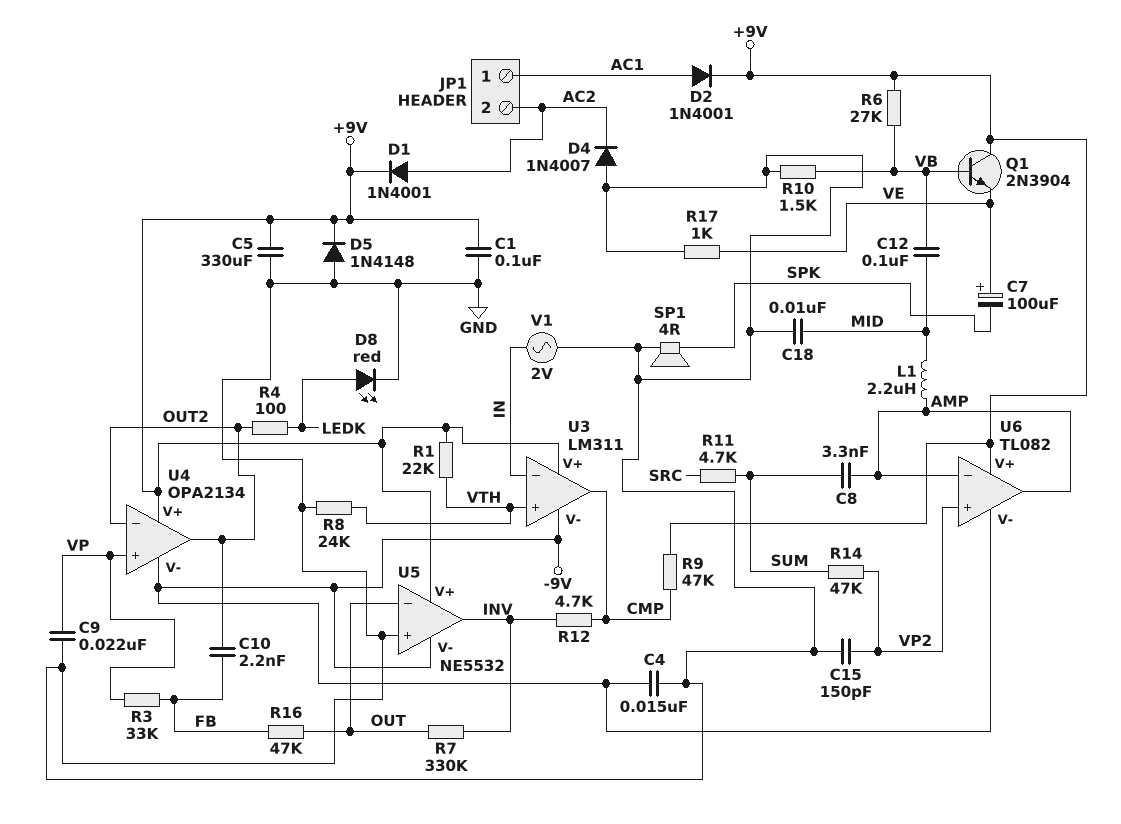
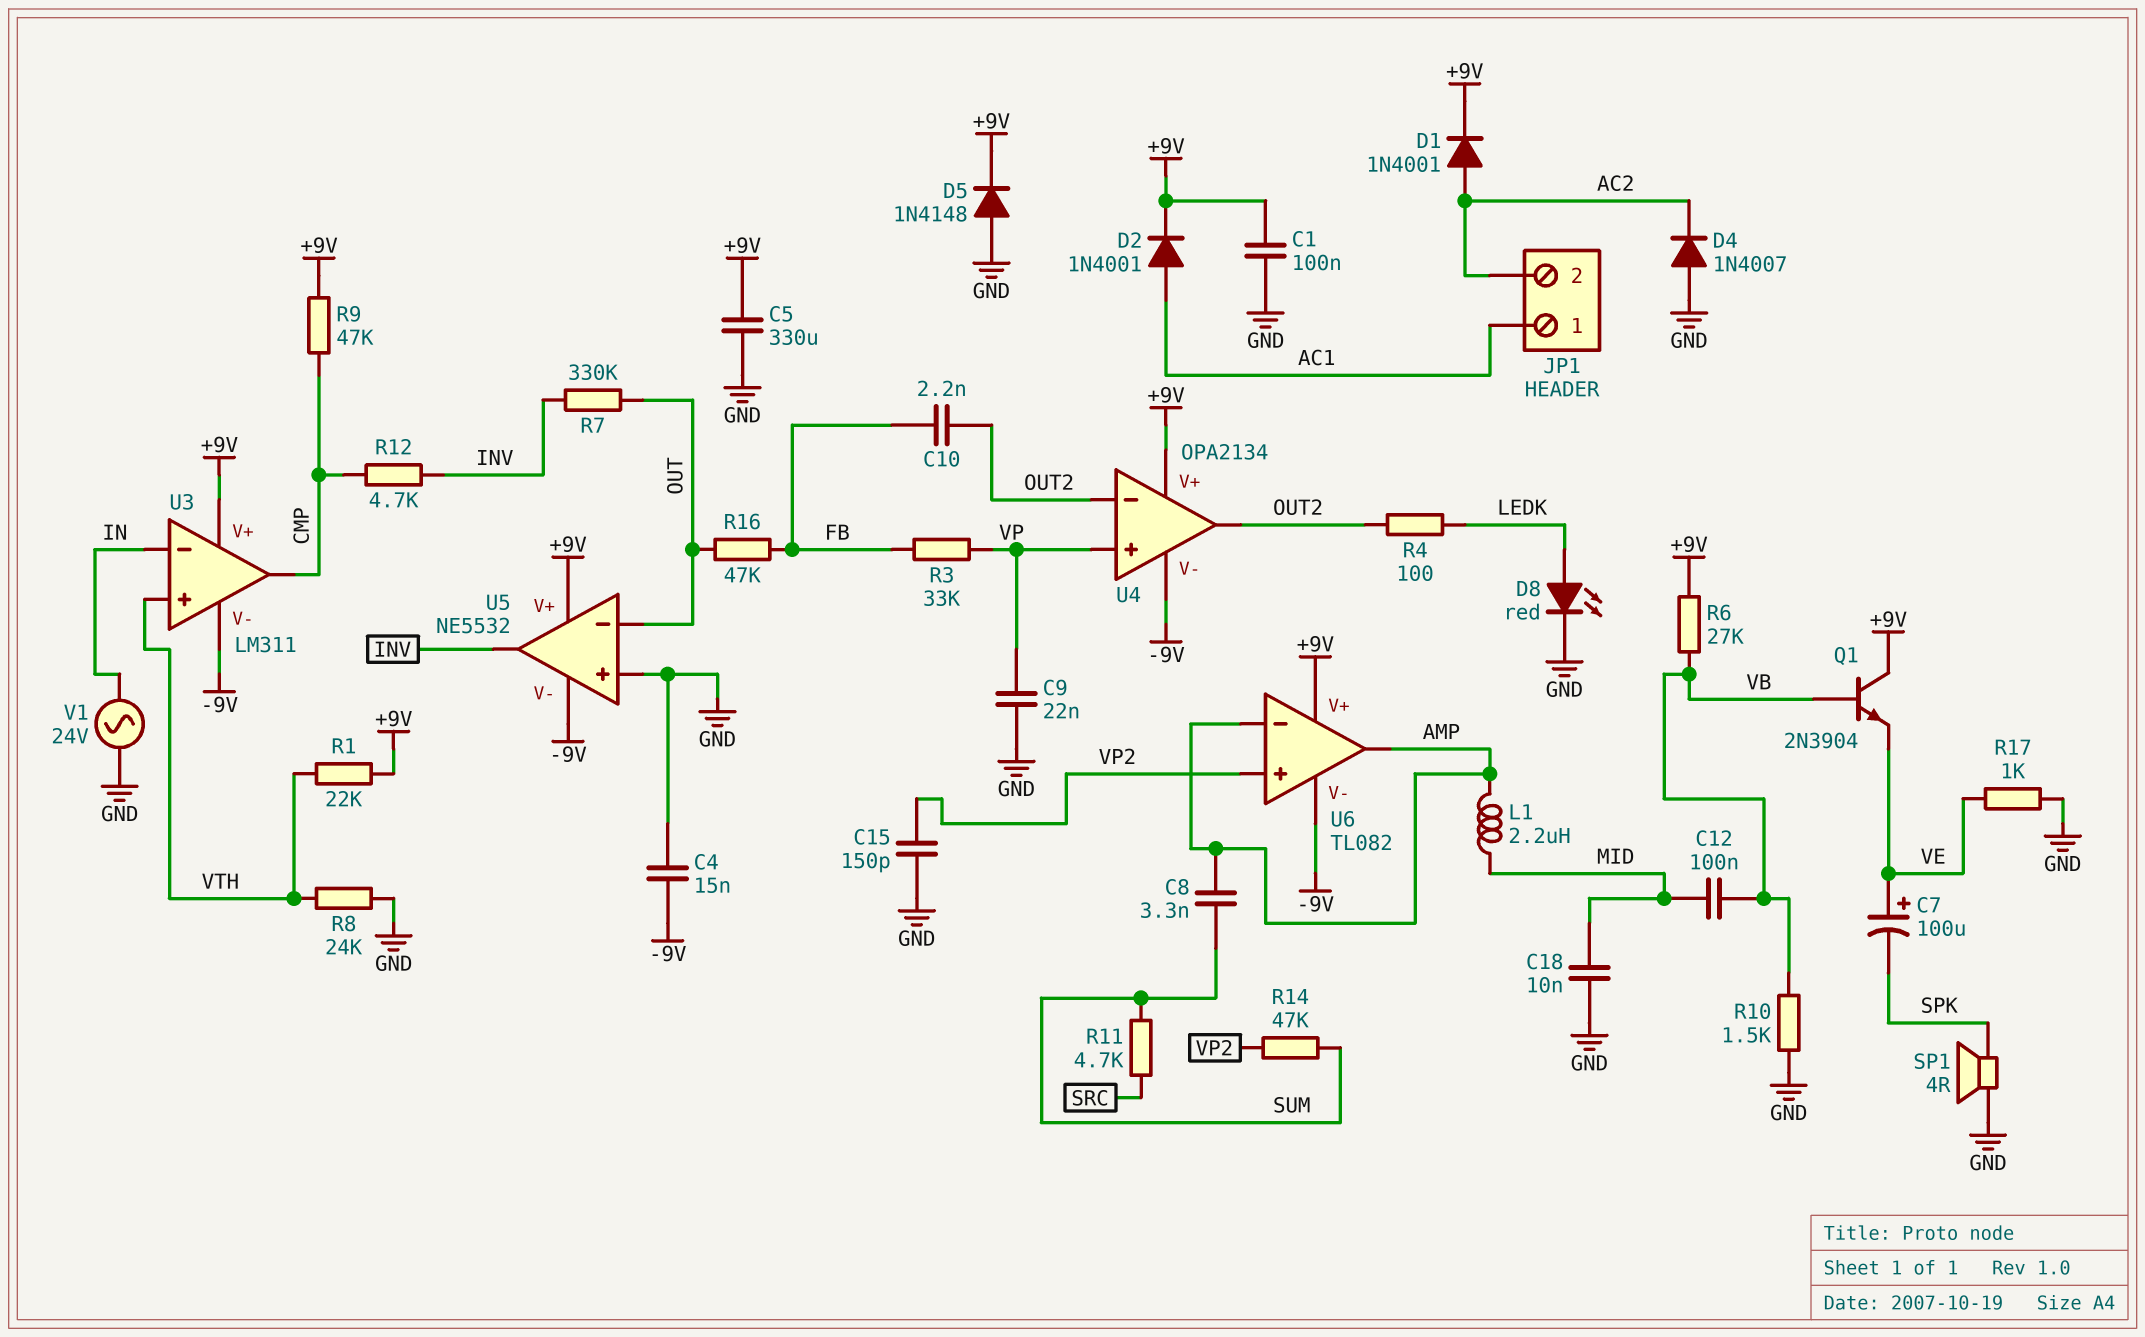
V1: AC 2V (GND, IN) -> AC 24V (GND, IN)

